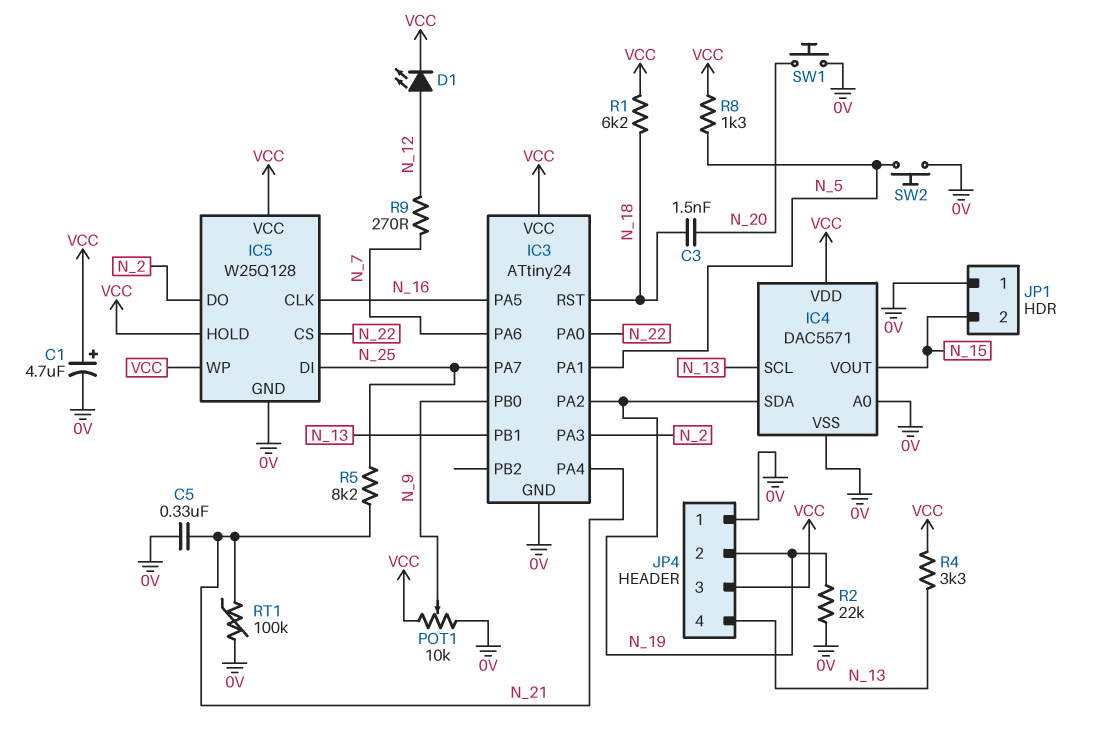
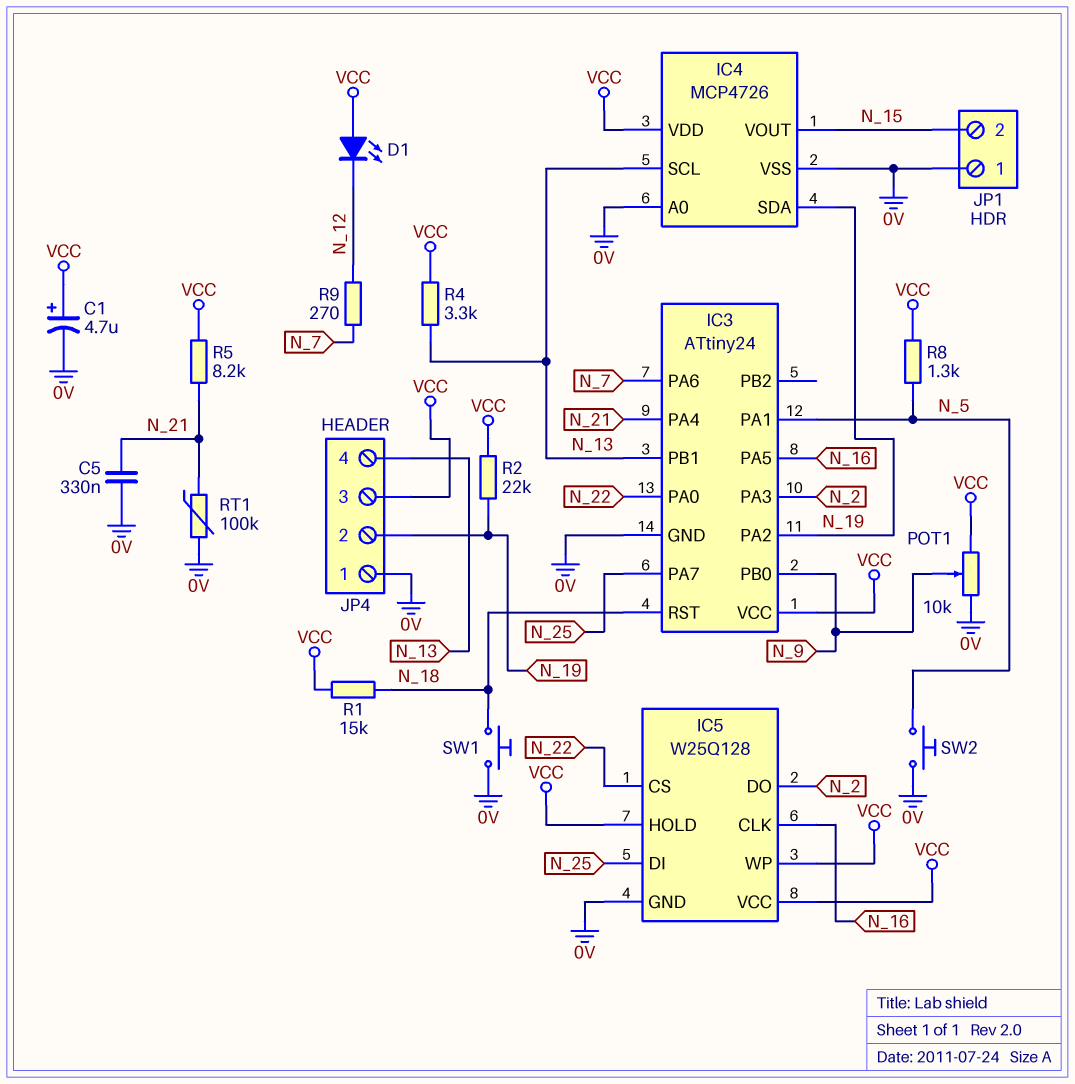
C3: 1.5nF (N_18, N_20) -> none
D1: LED (A N_12, K VCC) -> LED (A VCC, K N_12)
IC4: DAC5571 -> MCP4726
R1: 6.2k (N_18, VCC) -> 15k (N_18, VCC)
R2: 22k (0V, N_19) -> 22k (N_19, VCC)
R5: 8.2k (N_21, N_25) -> 8.2k (N_21, VCC)
SW1: button (0V, N_20) -> button (0V, N_18)

